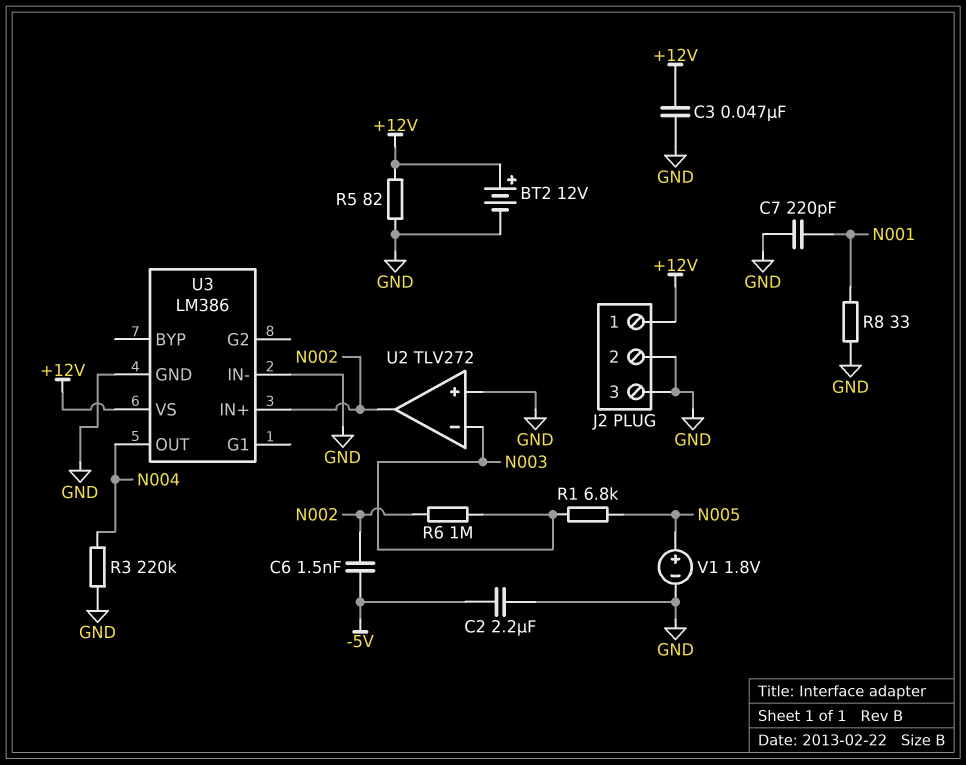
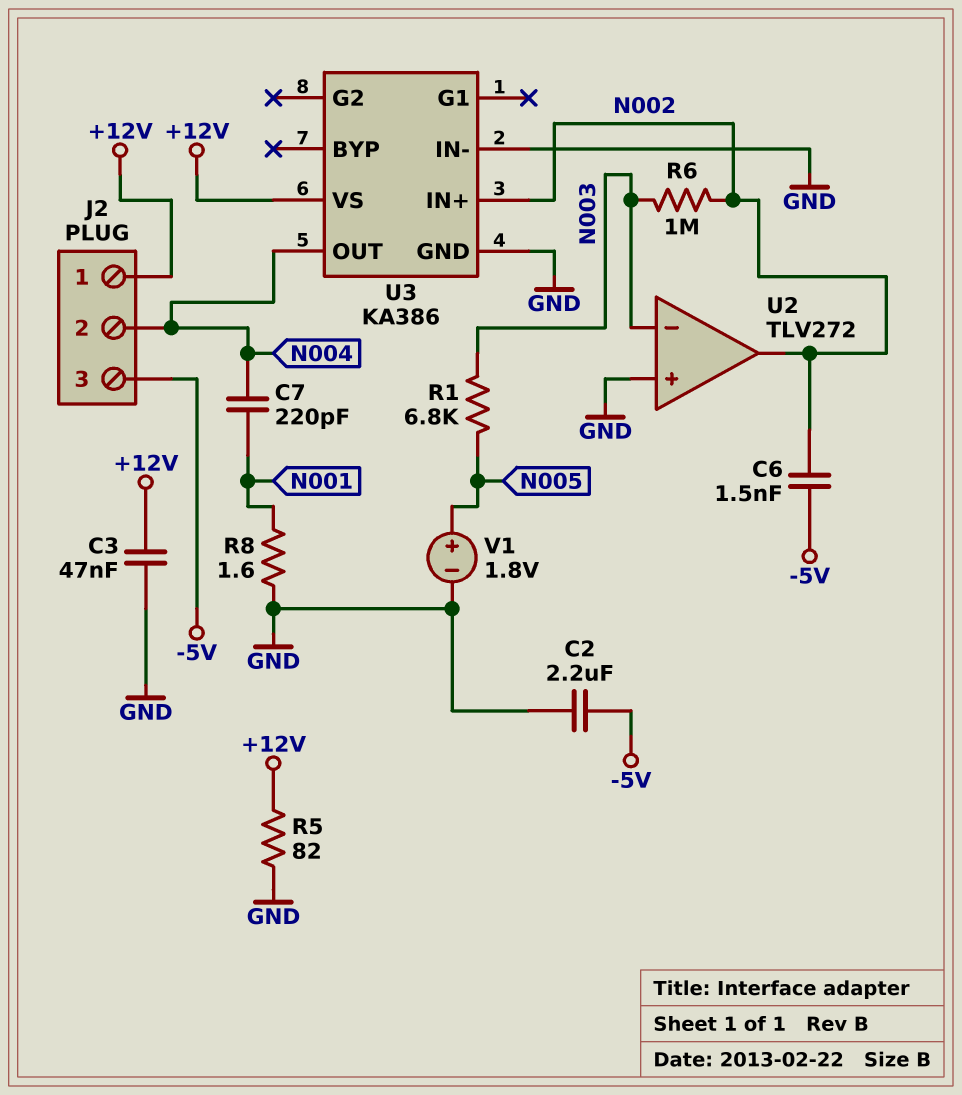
BT2: 12V (plus +12V, minus GND) -> none
C7: 220pF (GND, N001) -> 220pF (N001, N004)
J2 pin 2: GND -> N004
J2 pin 3: GND -> -5V
R3: 220k (GND, N004) -> none
R8: 33 (GND, N001) -> 1.6 (GND, N001)
U3: LM386 -> KA386

